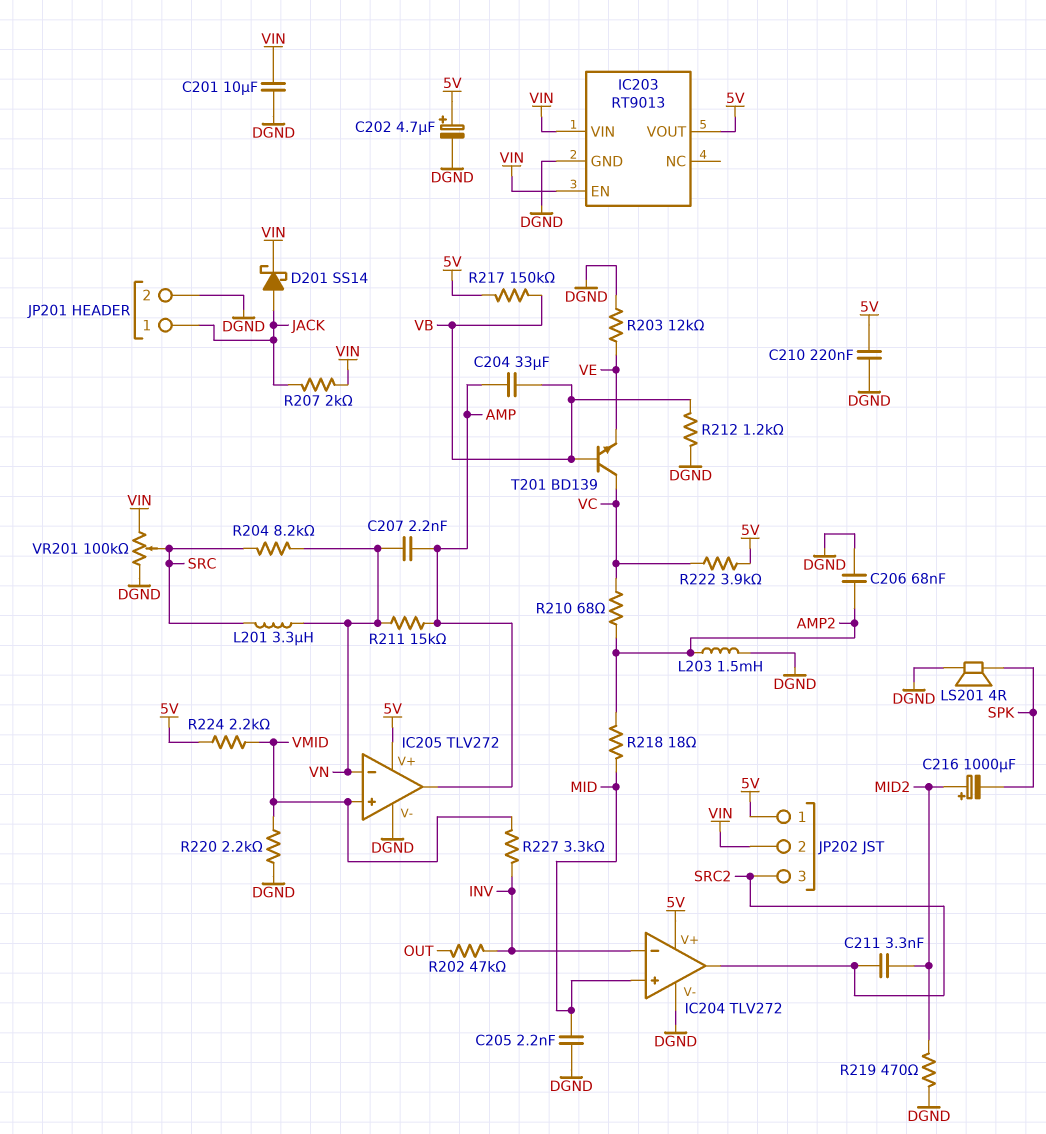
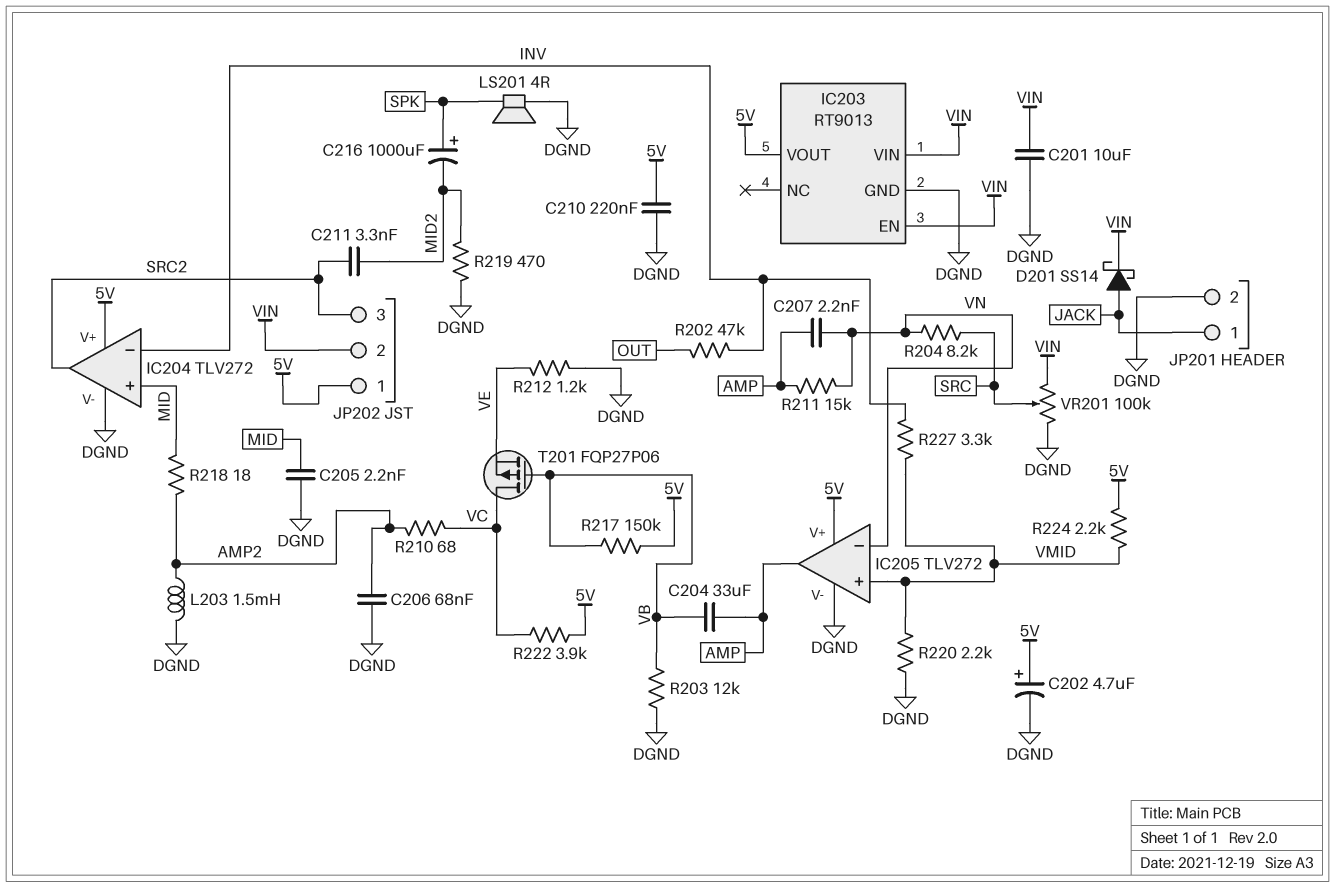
C216: 1000uF (plus MID2, minus SPK) -> 1000uF (plus SPK, minus MID2)
L201: 3.3uH (SRC, VN) -> none
R203: 12k (DGND, VE) -> 12k (DGND, VB)
R207: 2k (JACK, VIN) -> none
R212: 1.2k (DGND, VB) -> 1.2k (DGND, VE)
T201: NPN BD139 (B VB, C VC, E VE) -> PMOS FQP27P06 (G VB, D VC, S VE)

